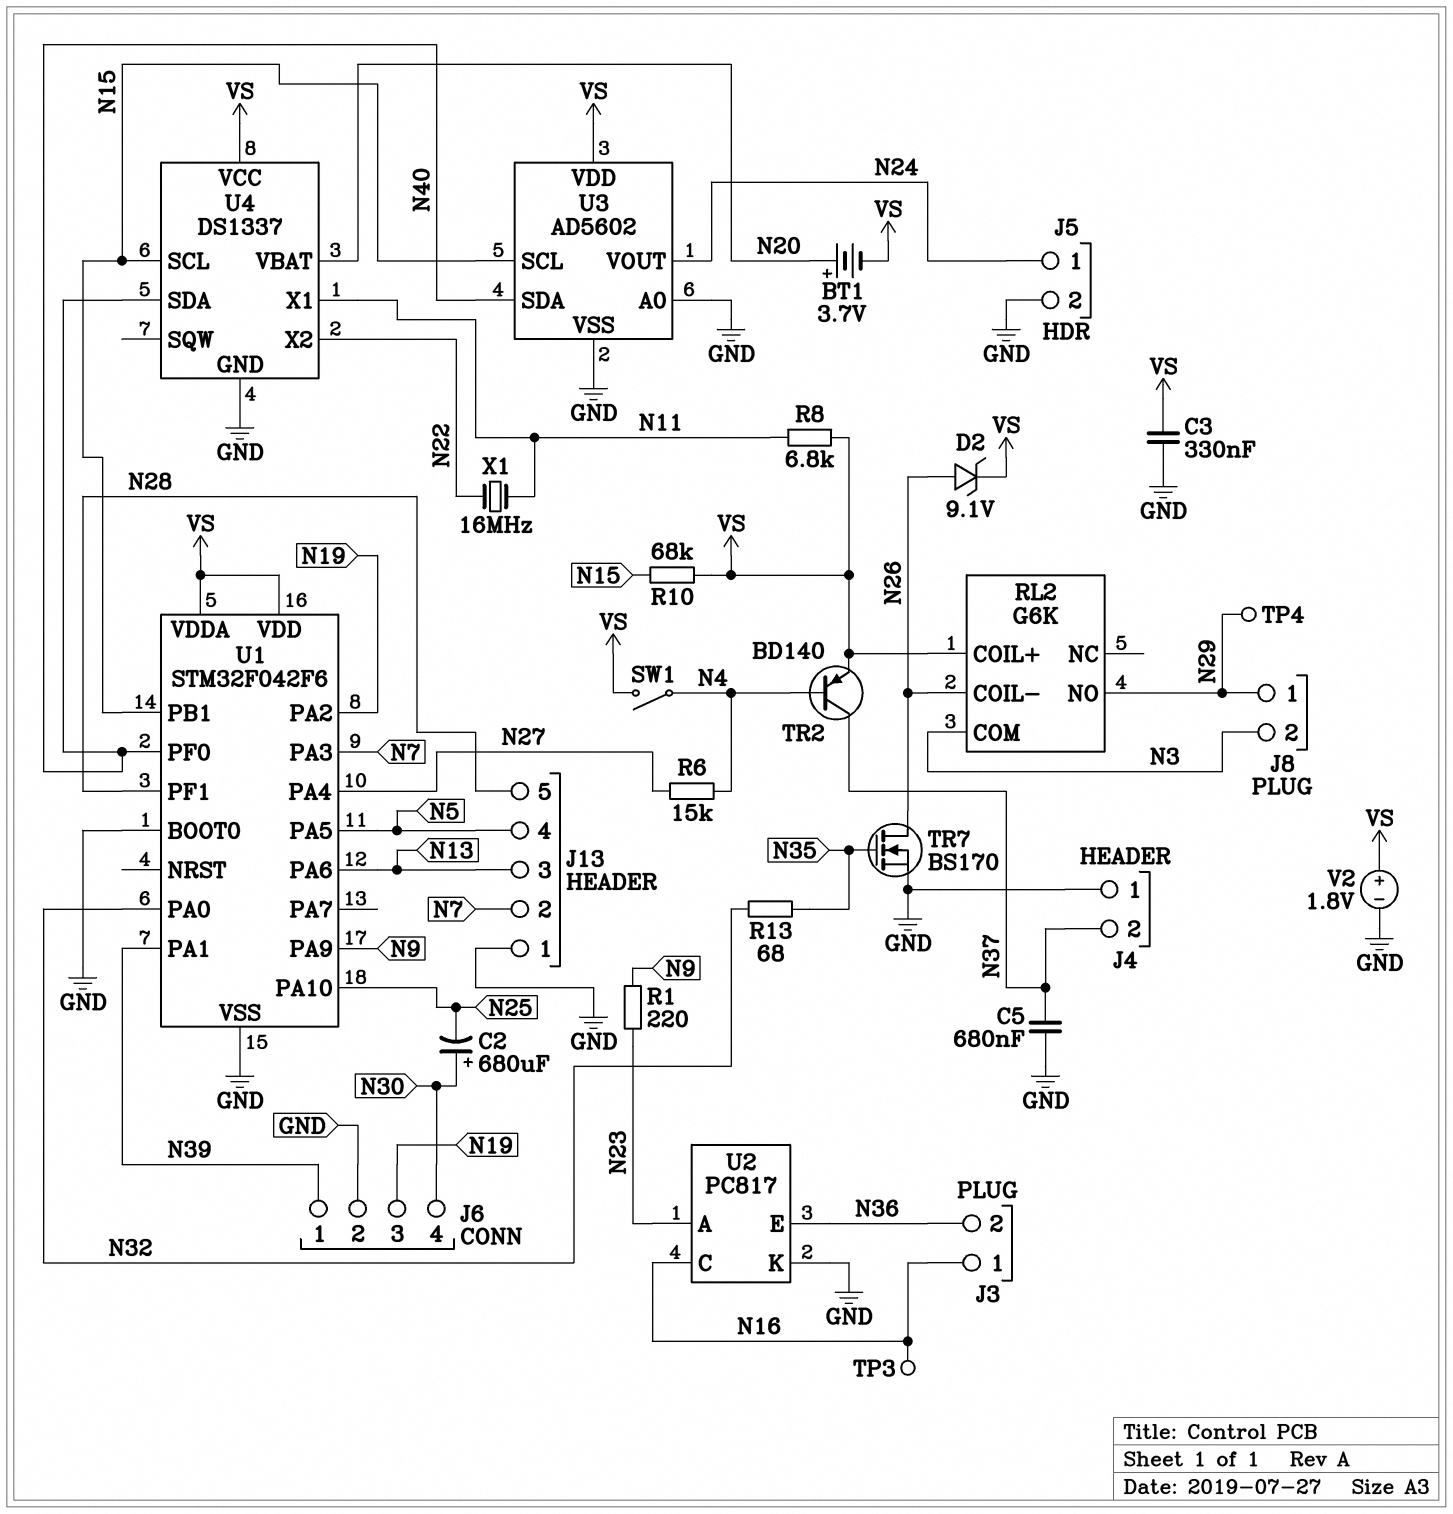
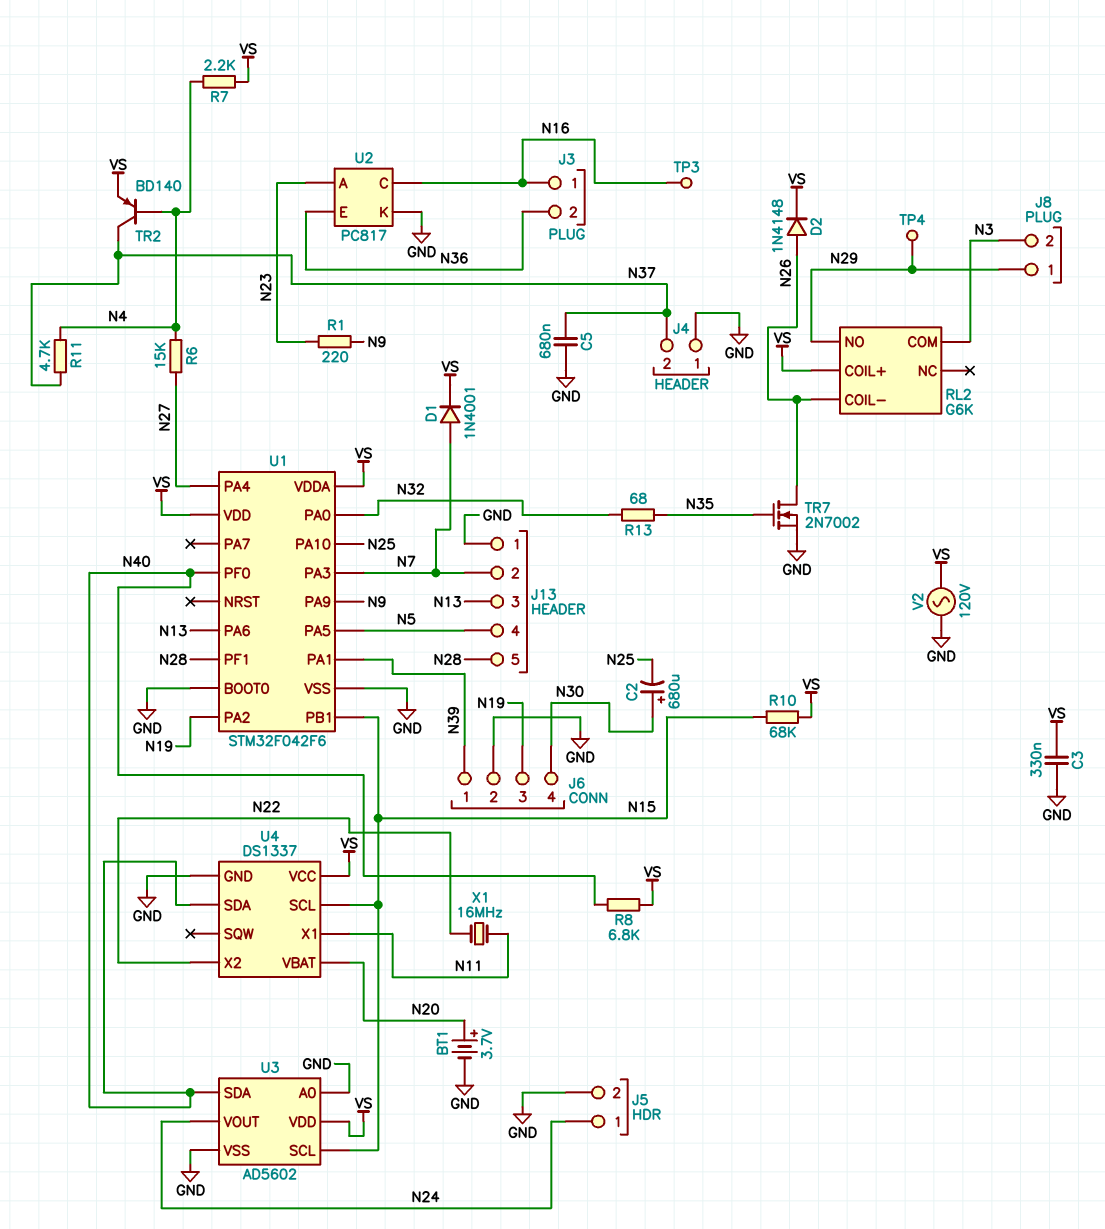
BT1: 3.7V (plus N20, minus VS) -> 3.7V (plus N20, minus GND)
D1: none -> diode 1N4001 (A N7, K VS)
D2: zener 9.1V (A N26, K VS) -> diode 1N4148 (A N26, K VS)
R7: none -> 2.2k (N4, VS)
R8: 6.8k (N11, VS) -> 6.8k (N40, VS)
R11: none -> 4.7k (N4, N37)
SW1: switch (N4, VS) -> none
TR7: NMOS BS170 (G N35, D N26, S GND) -> NMOS 2N7002 (G N35, D N26, S GND)
V2: 1.8V (plus VS, minus GND) -> AC 120V (GND, VS)

